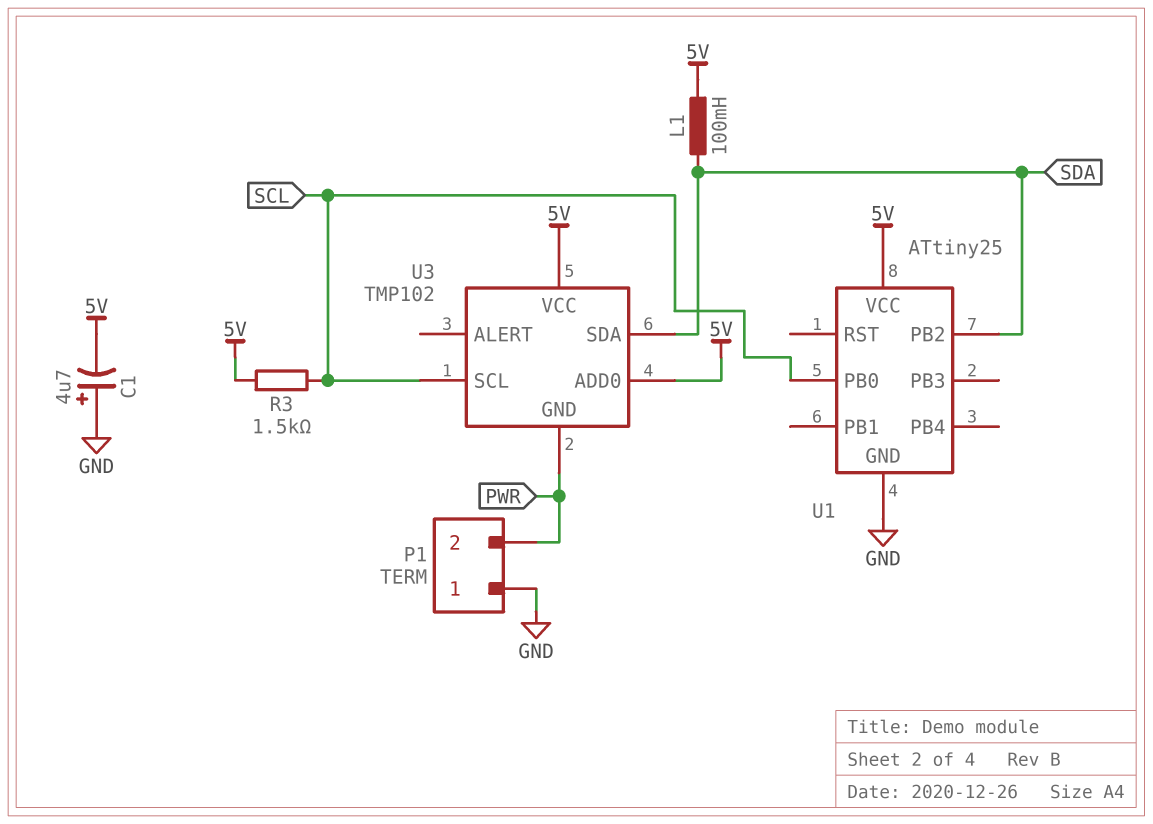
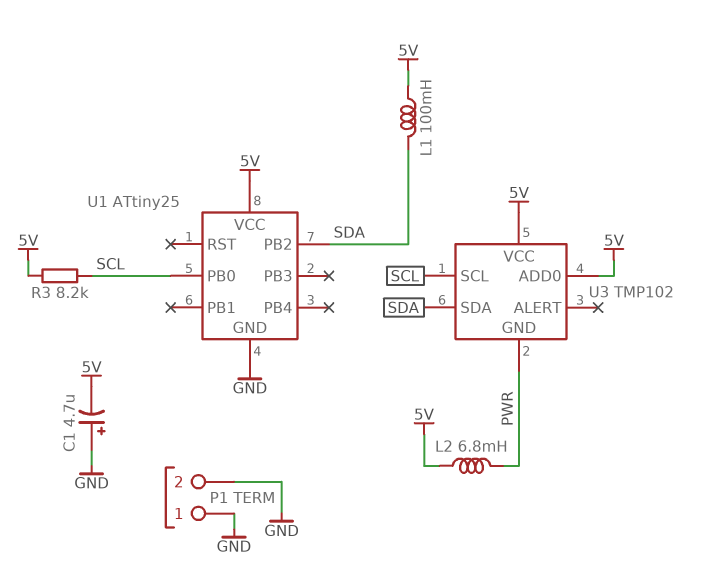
L2: none -> 6.8mH (5V, PWR)
P1 pin 2: PWR -> GND
R3: 1.5k (5V, SCL) -> 8.2k (5V, SCL)

